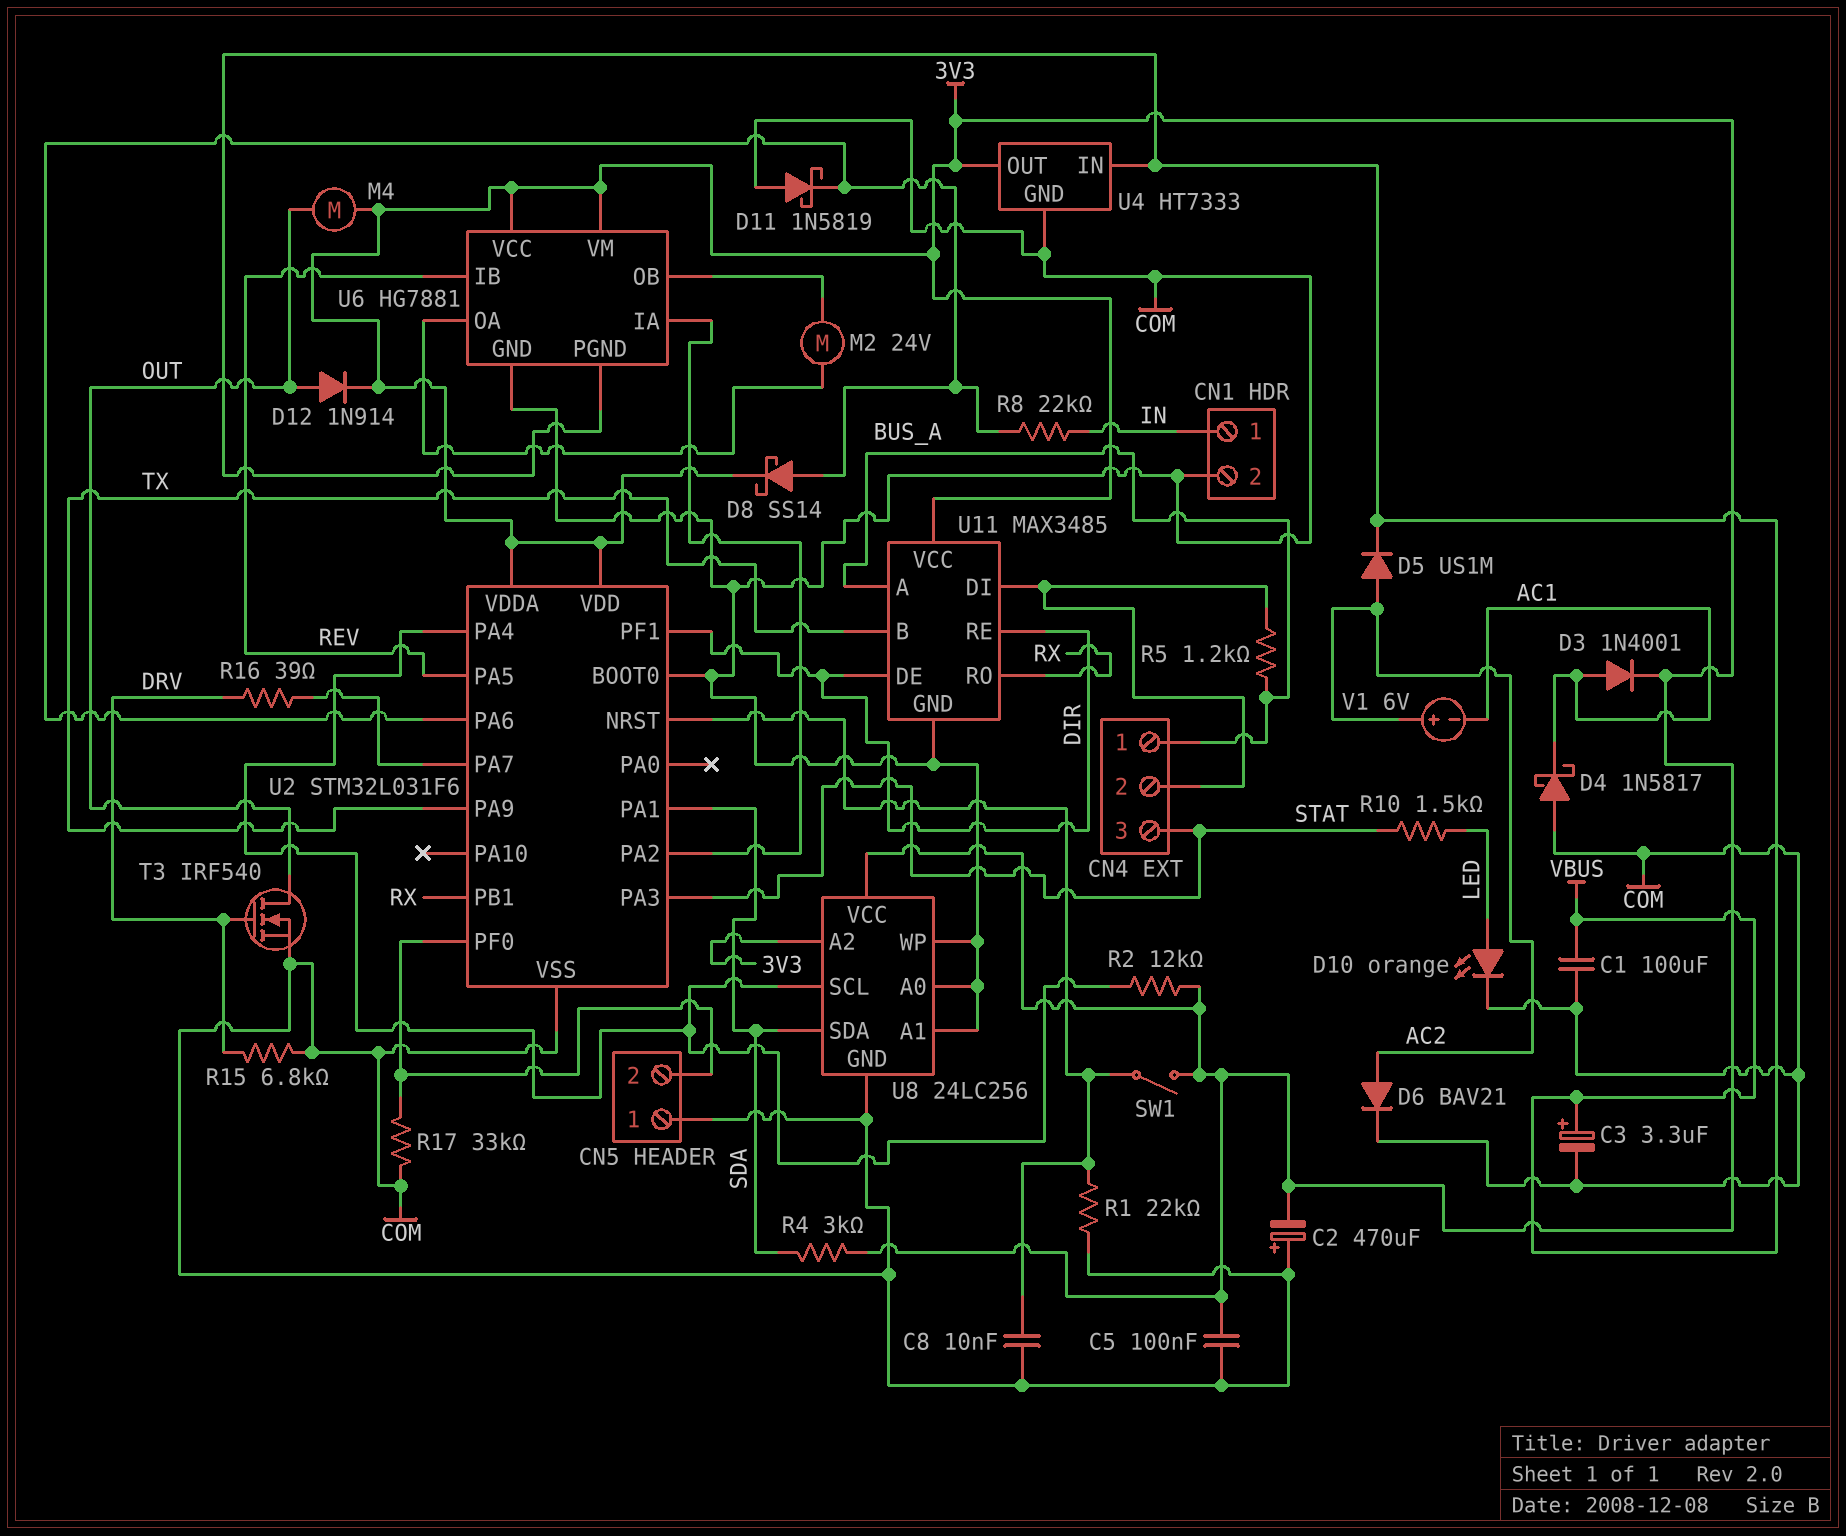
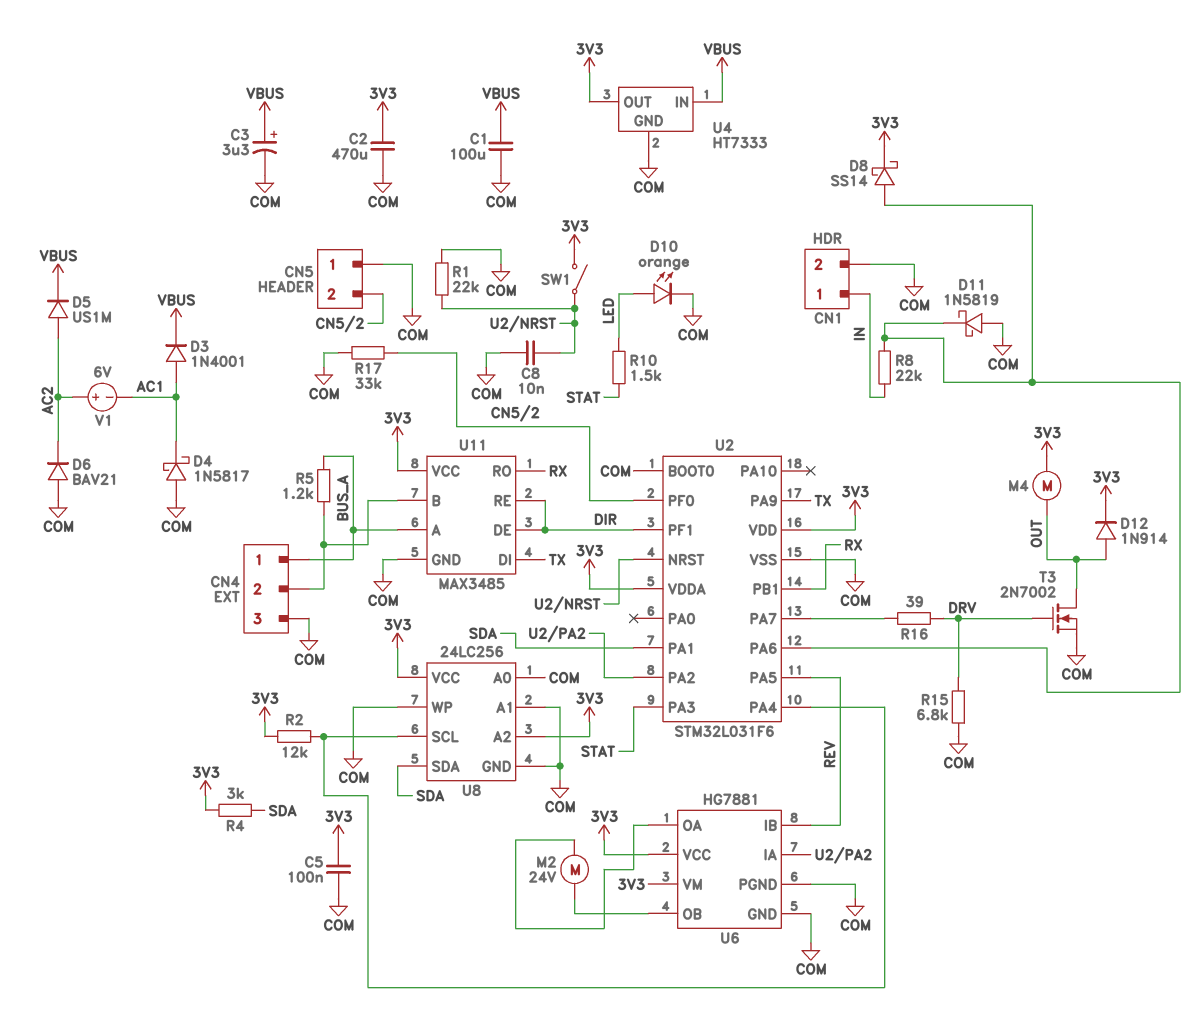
C2: 470uF (plus COM, minus 3V3) -> 470uF (3V3, COM)
CN4 pin 3: STAT -> COM
D3: diode 1N4001 (A AC1, K 3V3) -> diode 1N4001 (A AC1, K VBUS)
D6: diode BAV21 (A AC2, K COM) -> diode BAV21 (A COM, K AC2)
T3: NMOS IRF540 (G DRV, D OUT, S COM) -> NMOS 2N7002 (G DRV, D OUT, S COM)
U6 pin PGND: VBUS -> COM
U11 pin B: TX -> CN4/2
U11 pin DI: CN4/2 -> TX

